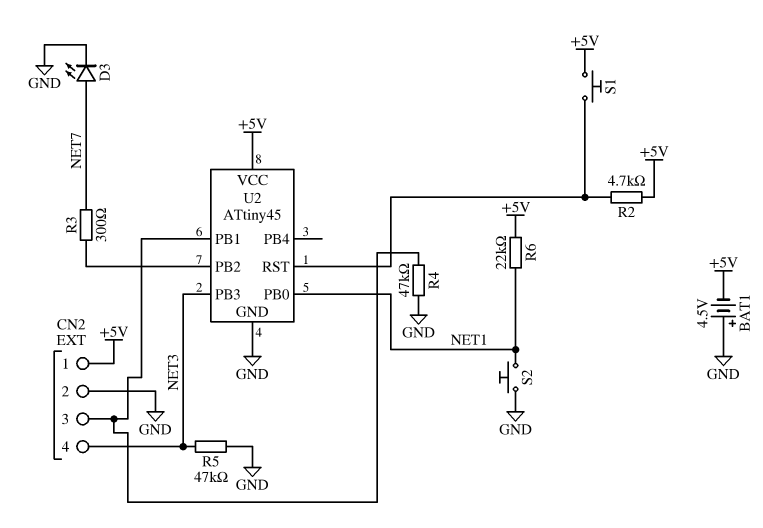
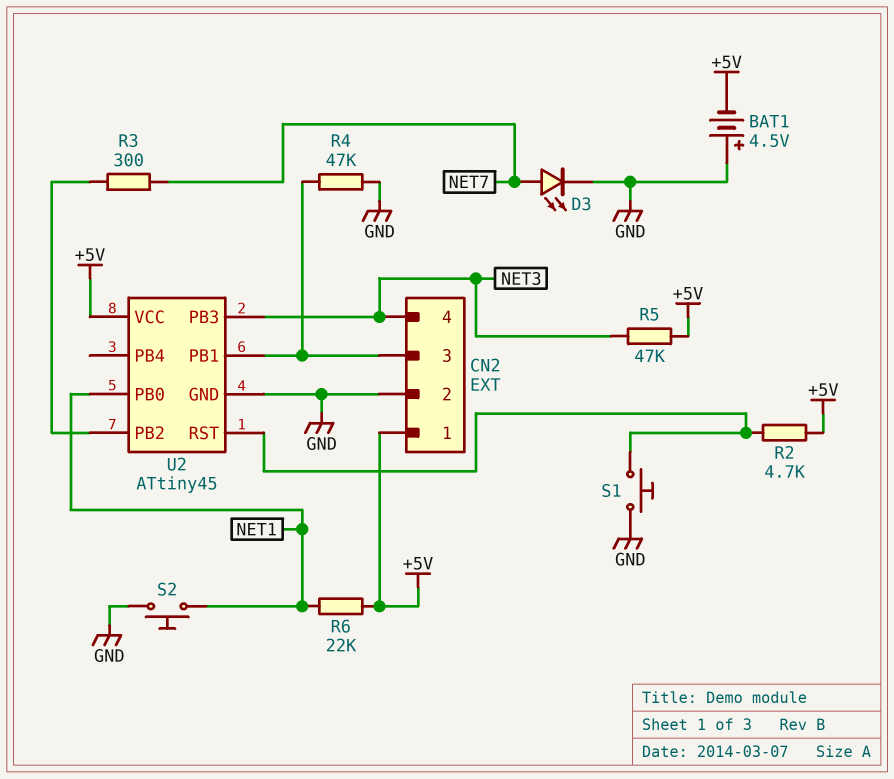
R5: 47k (GND, NET3) -> 47k (+5V, NET3)
S1: button (+5V, U2/RST) -> button (GND, U2/RST)

